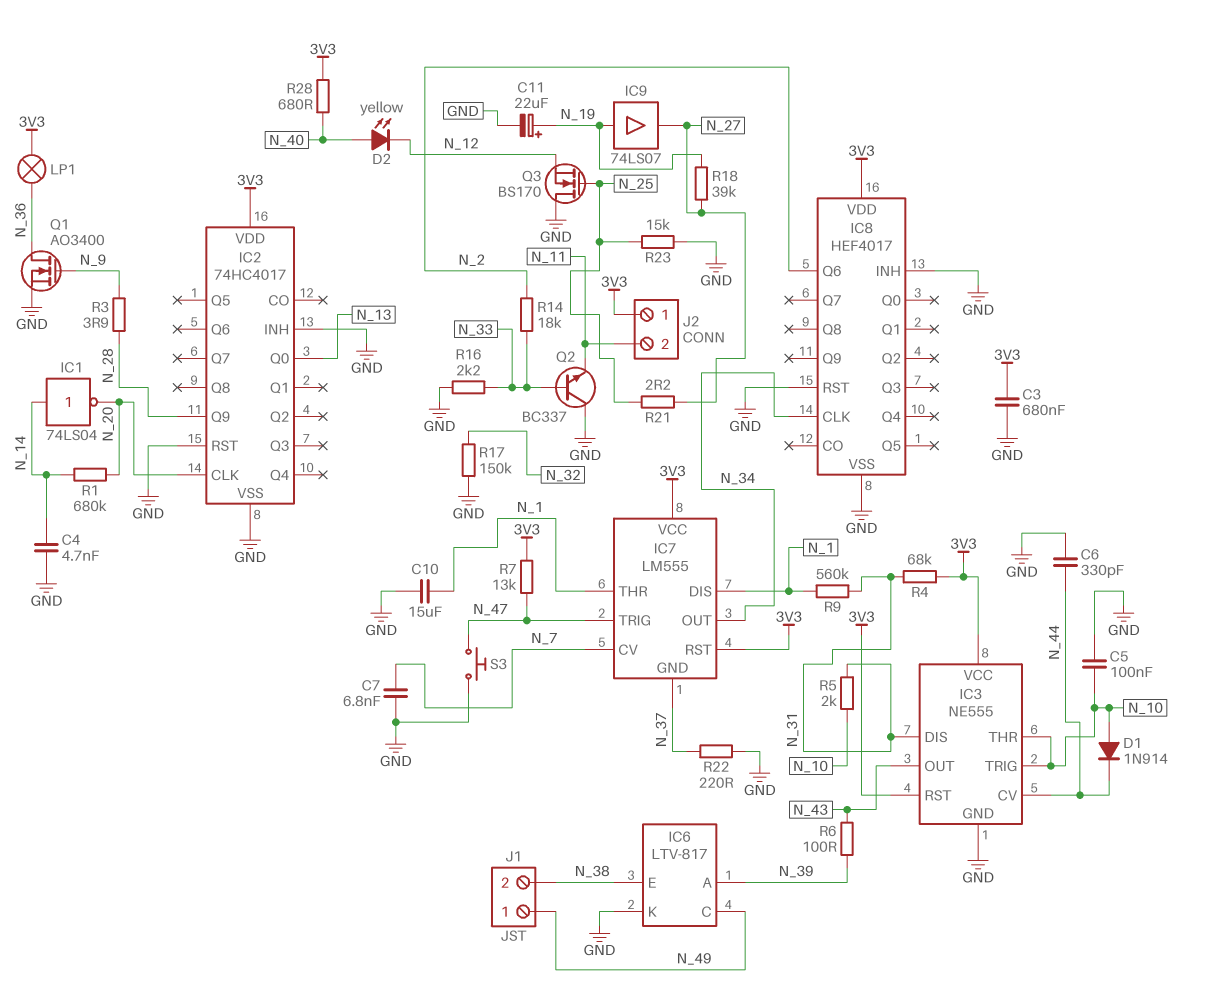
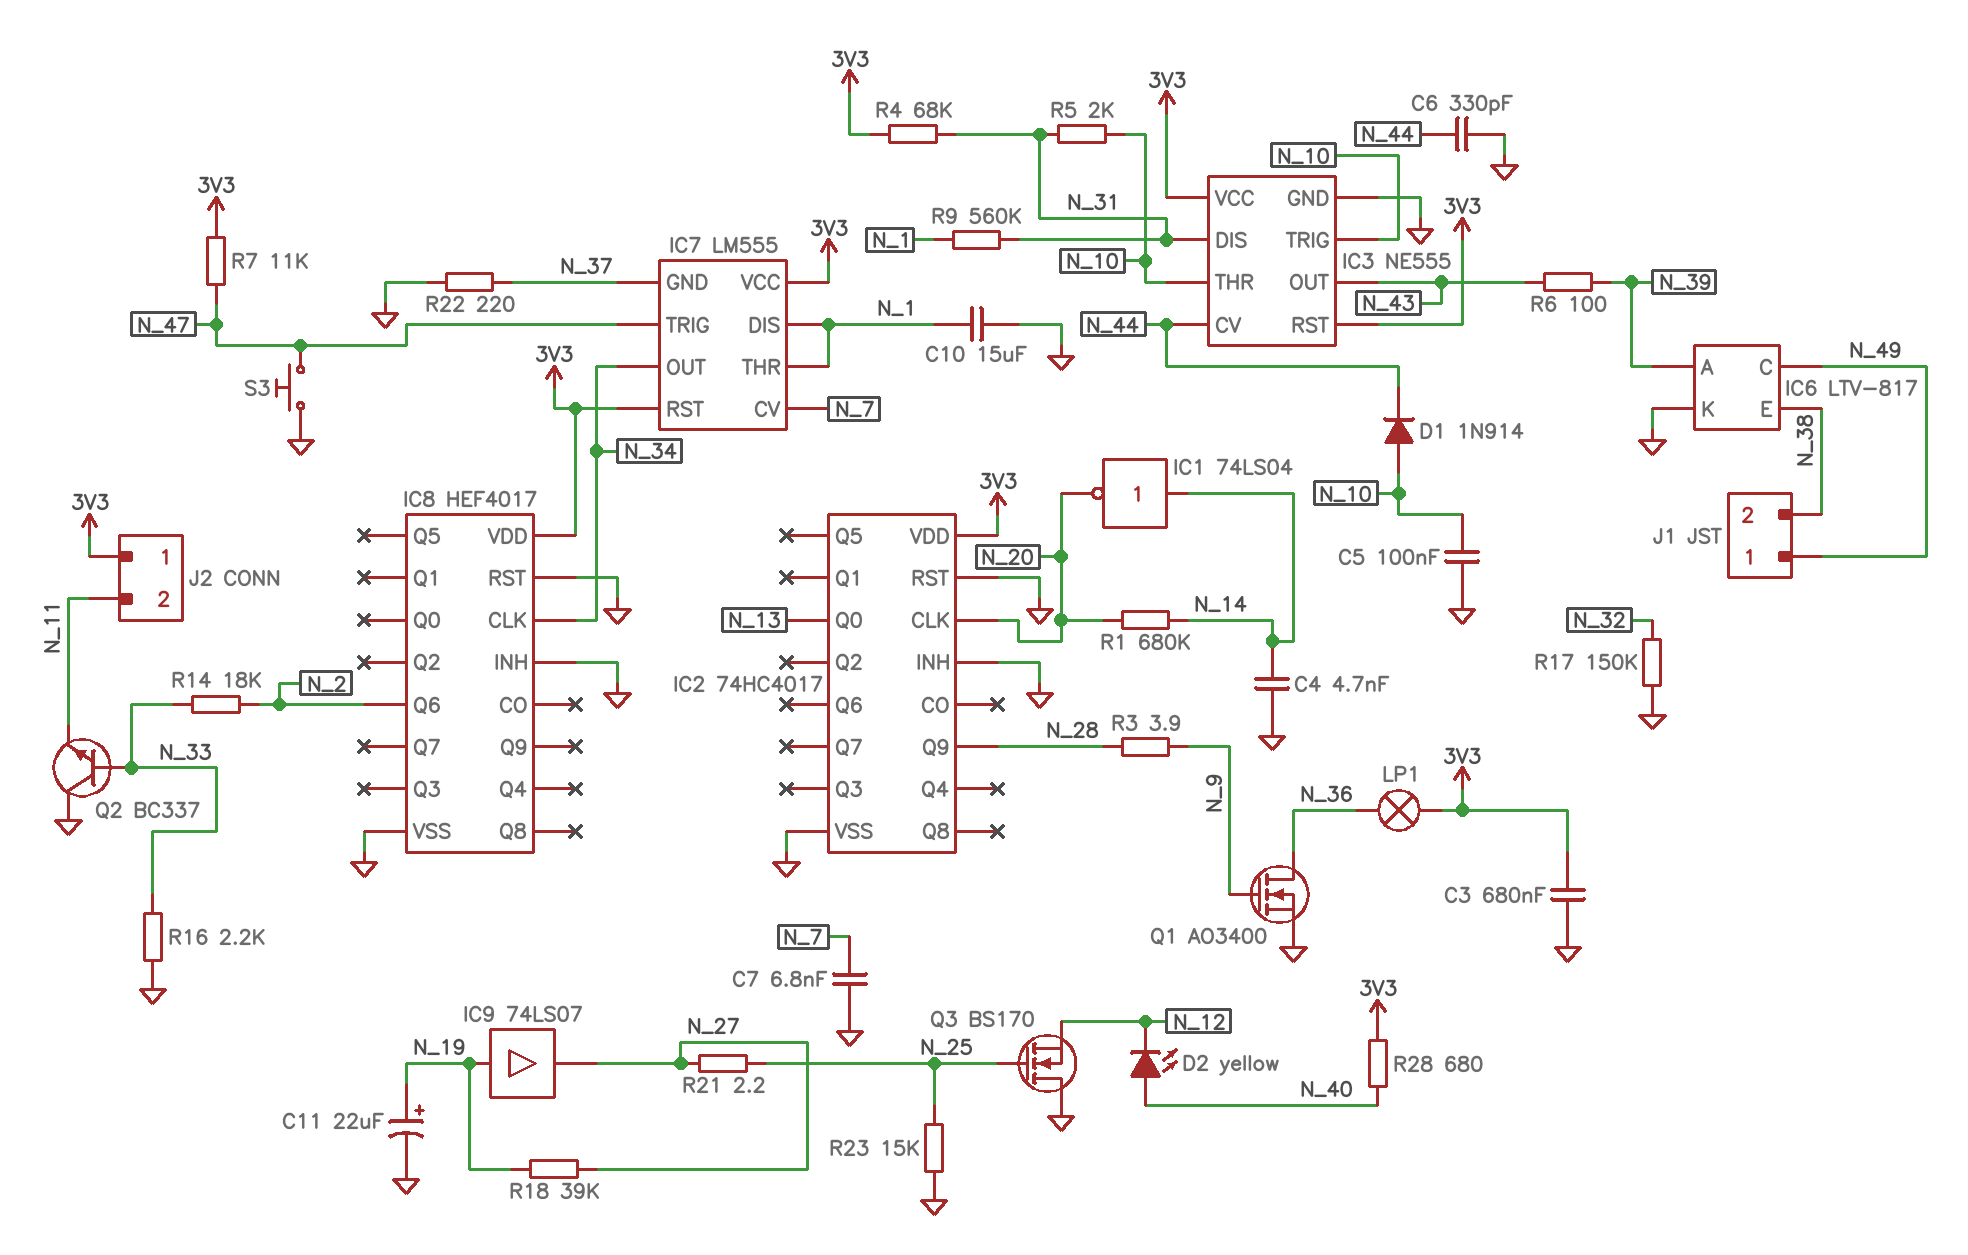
R7: 13k (3V3, N_47) -> 11k (3V3, N_47)

